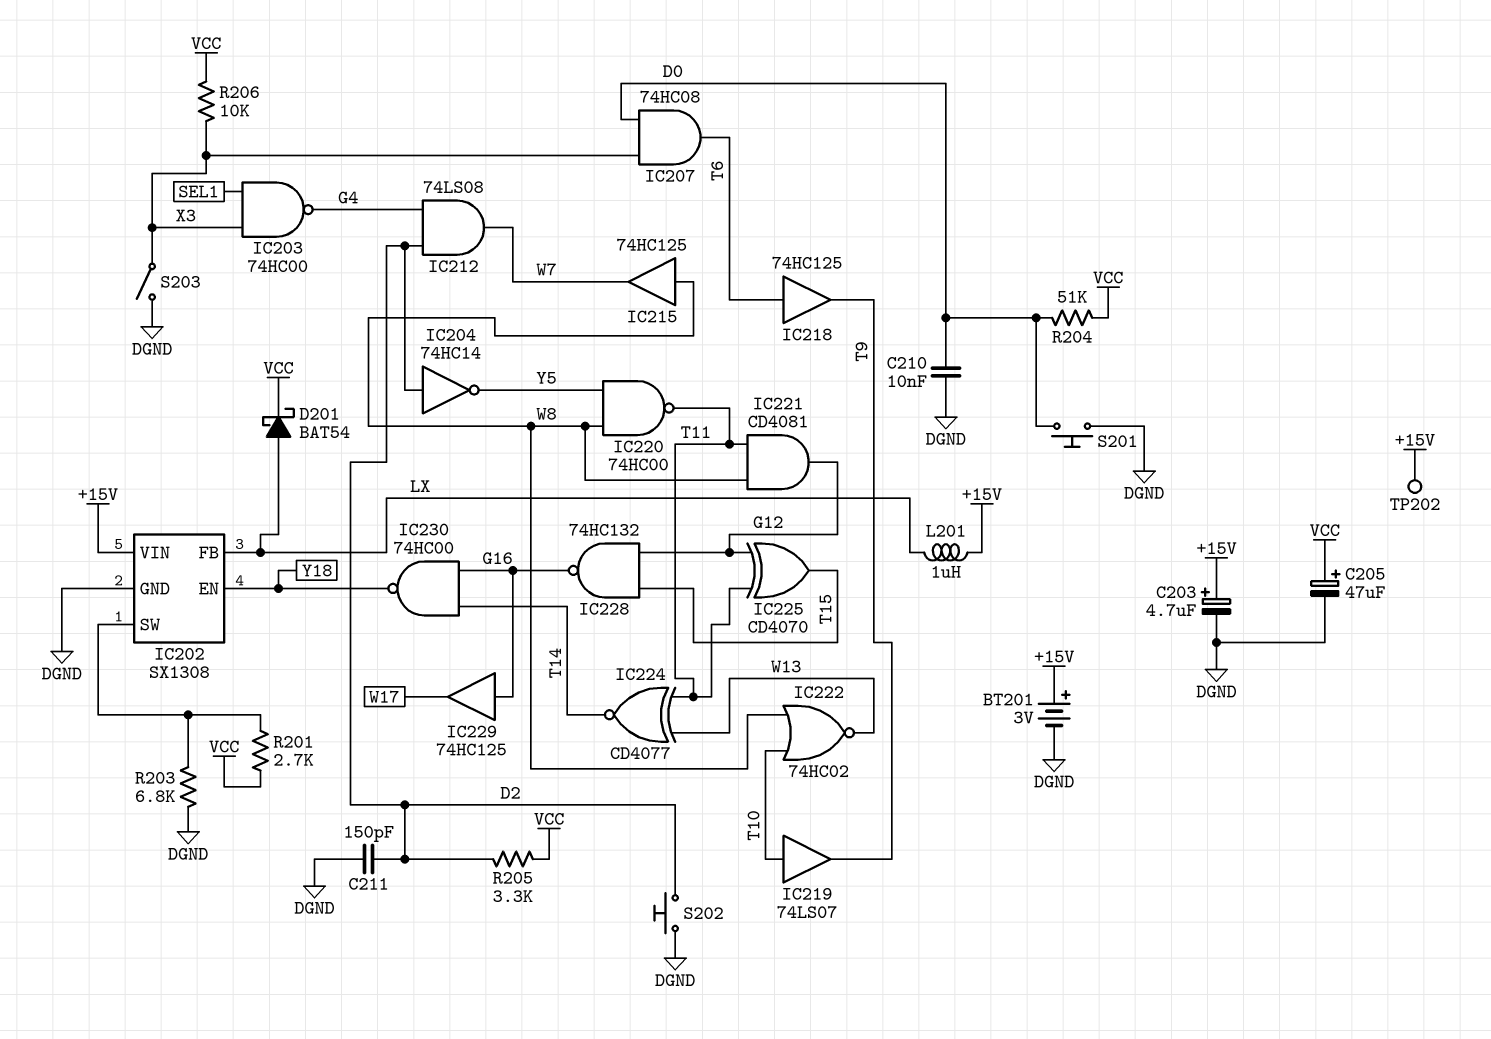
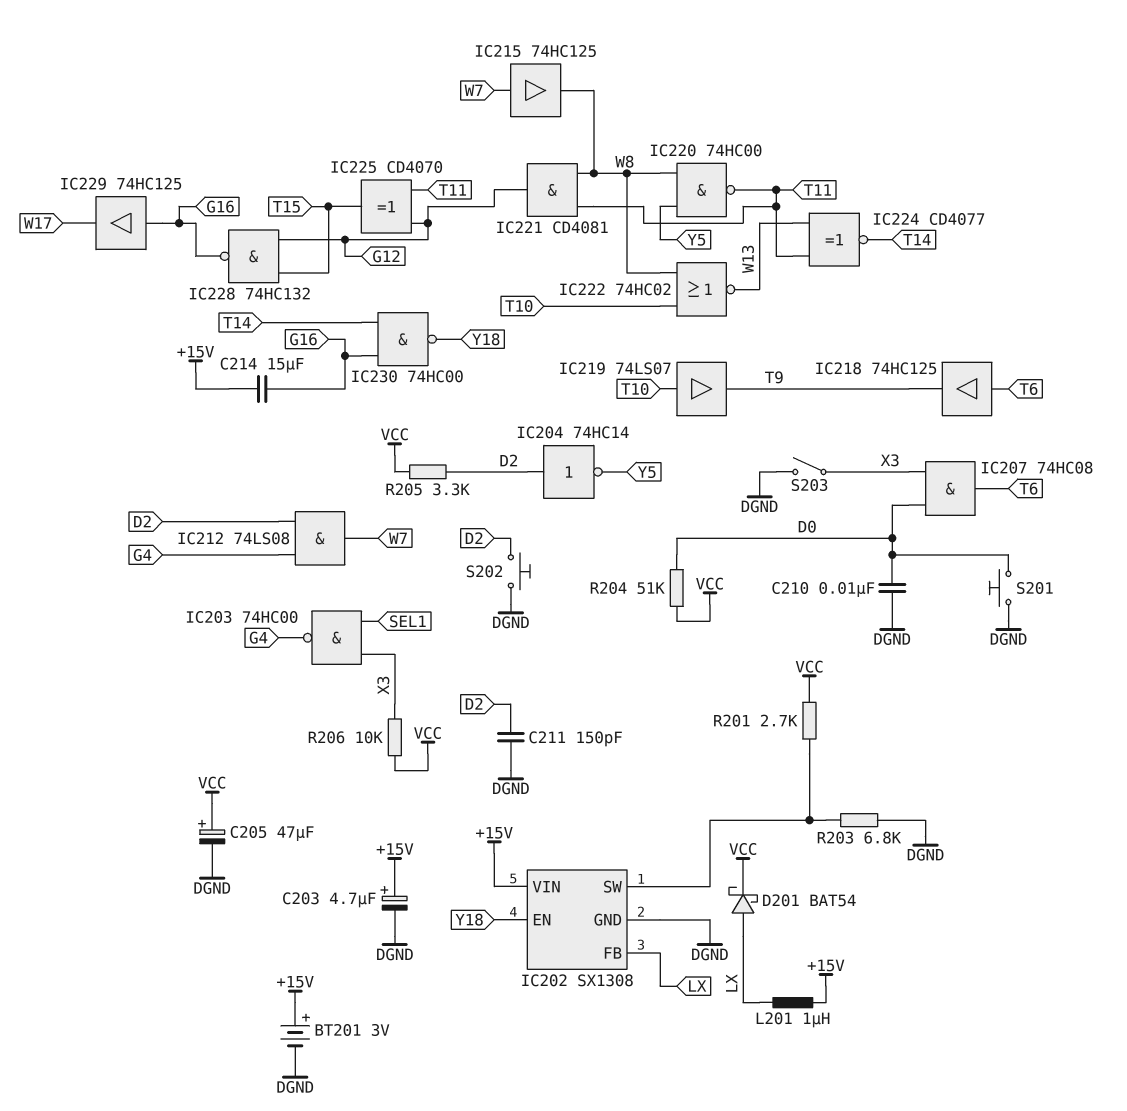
C214: none -> 15uF (+15V, G16)
IC215: buffer 74HC125 (in W8, out W7) -> buffer 74HC125 (in W7, out W8)
TP202: test point (+15V) -> none

